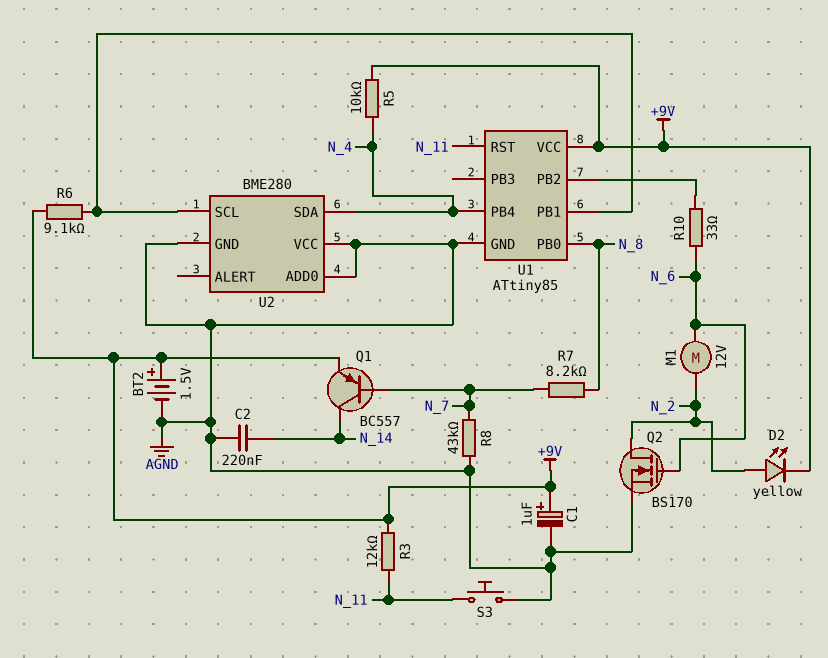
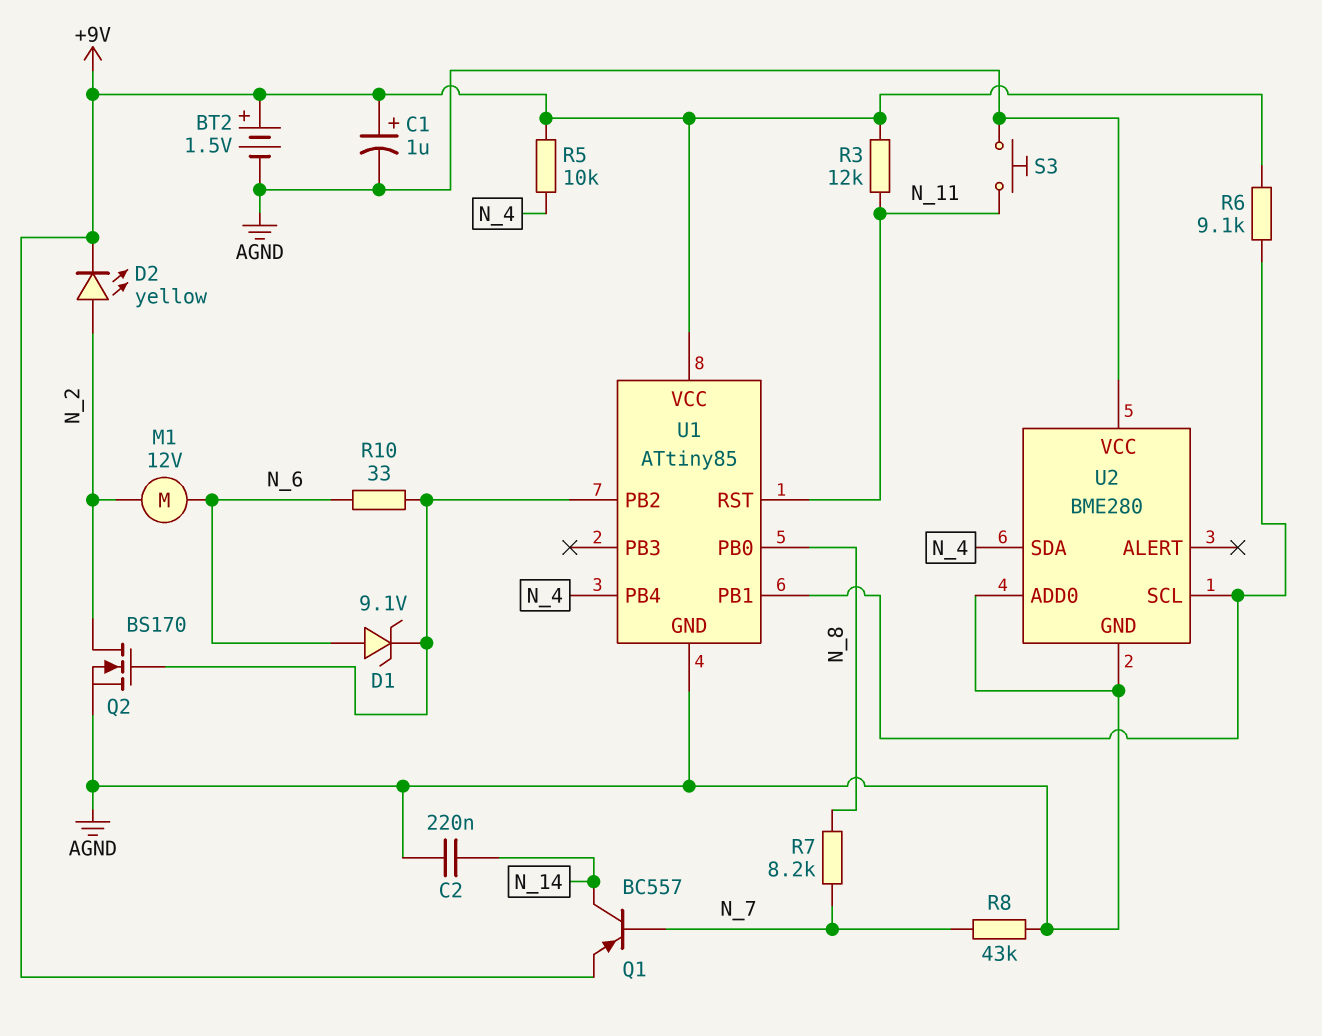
D1: none -> zener 9.1V (A N_6, K U1/PB2)
Q2: NMOS BS170 (G N_6, D N_2, S AGND) -> NMOS BS170 (G U1/PB2, D N_2, S AGND)

